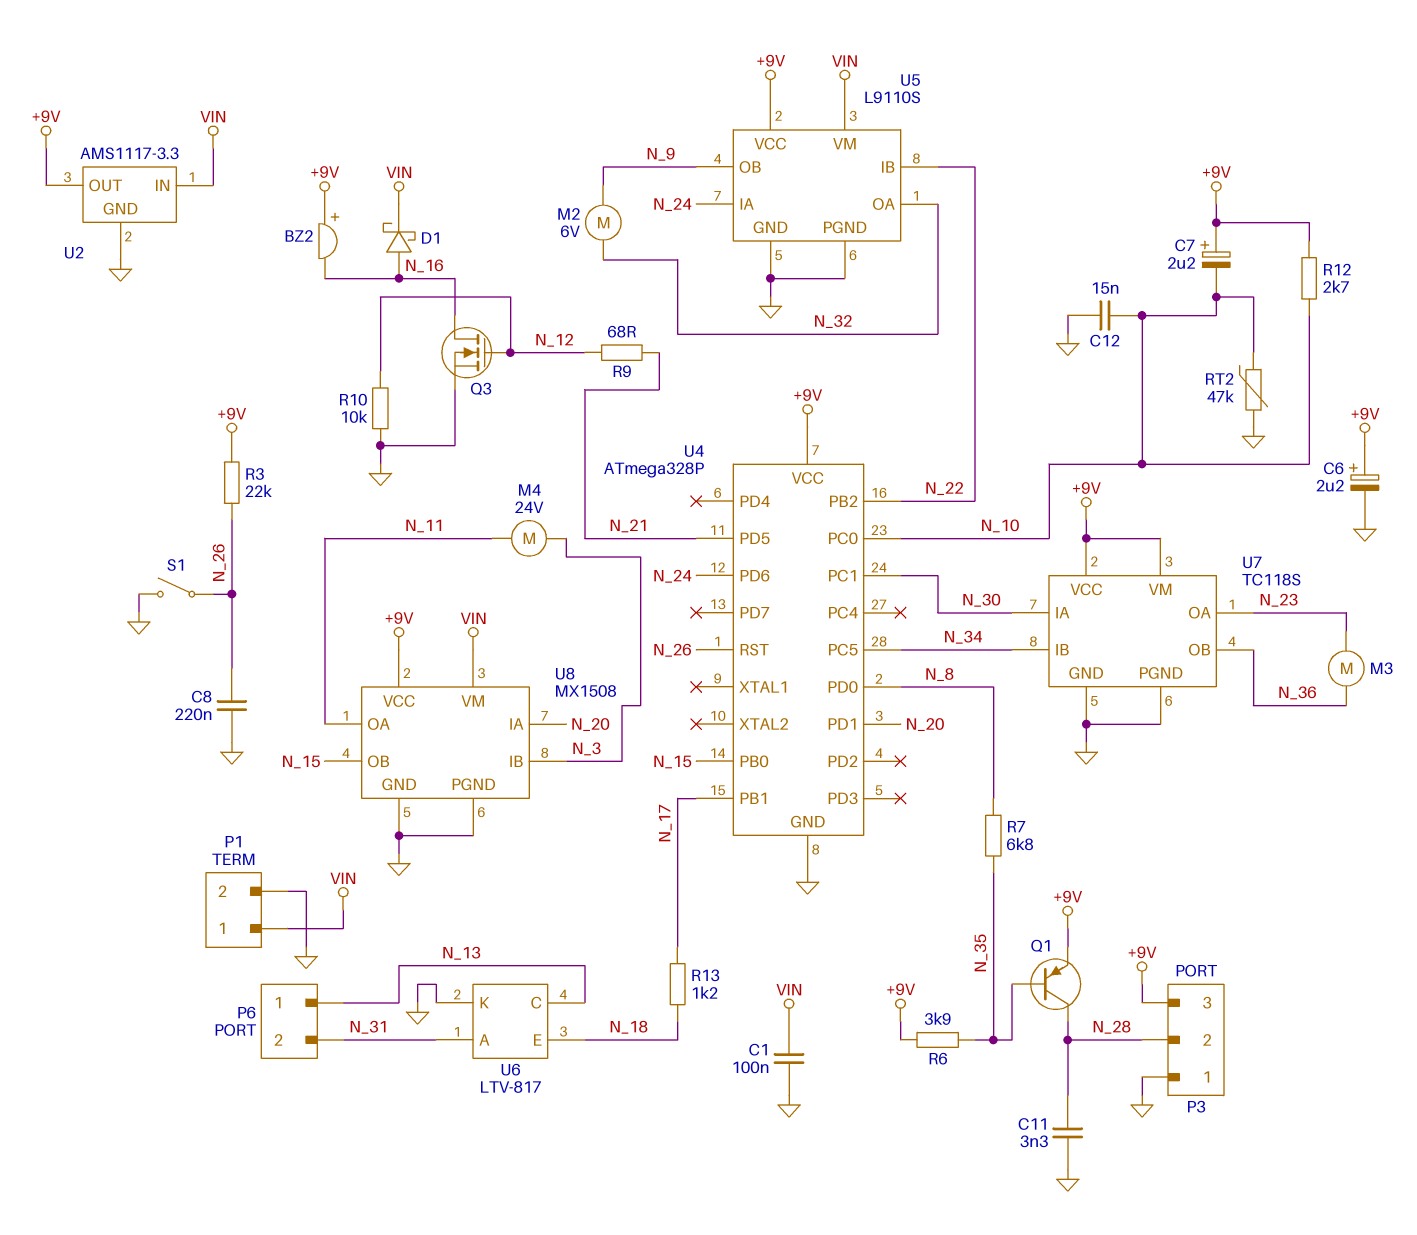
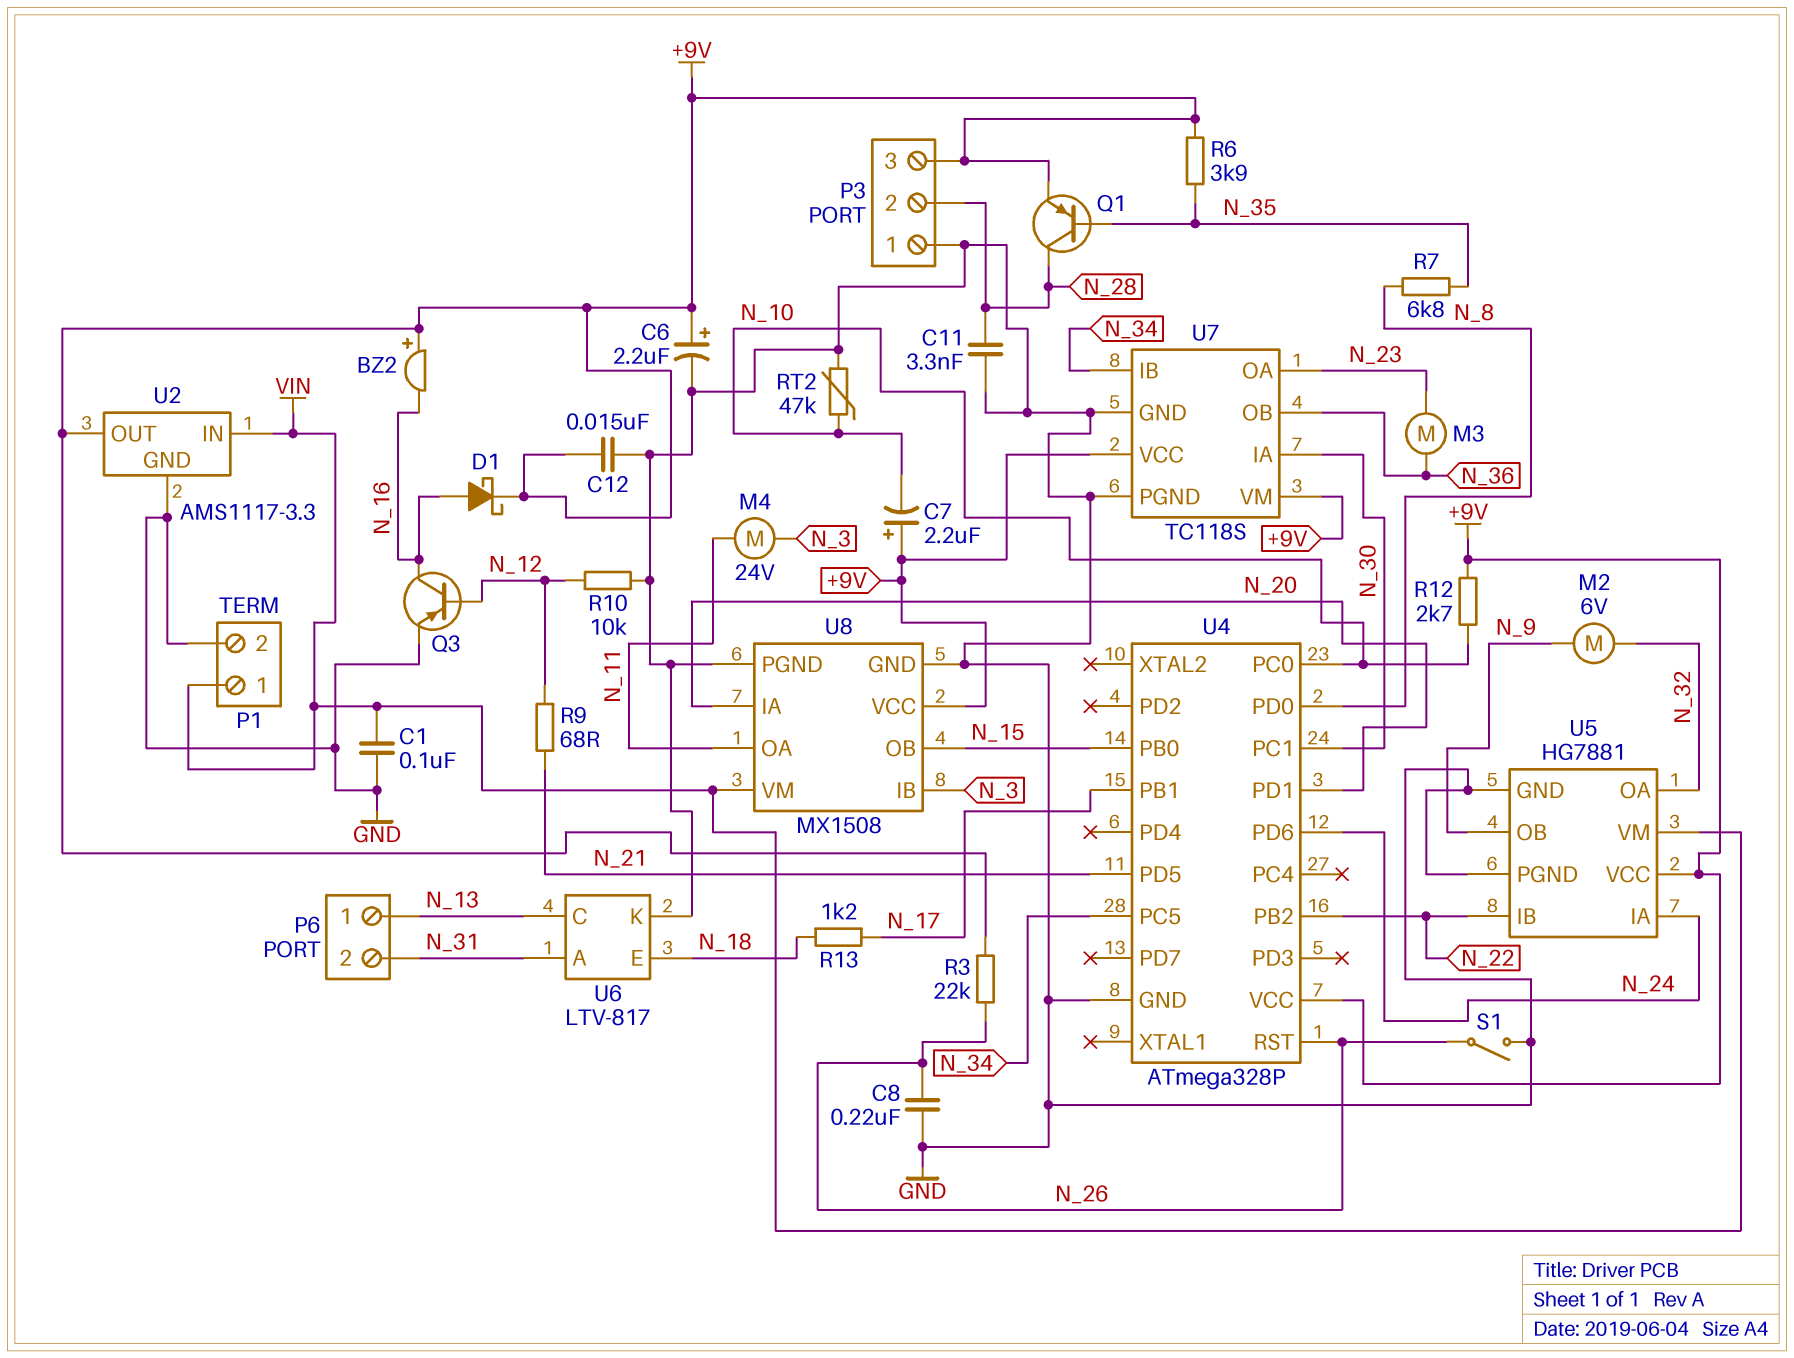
C12: 15nF (GND, N_10) -> 15nF (+9V, GND)
D1: schottky (A N_16, K VIN) -> schottky (A N_16, K +9V)
Q3: NMOS (G N_12, D N_16, S GND) -> PNP (B N_12, C N_16, E GND)
U5: L9110S -> HG7881

